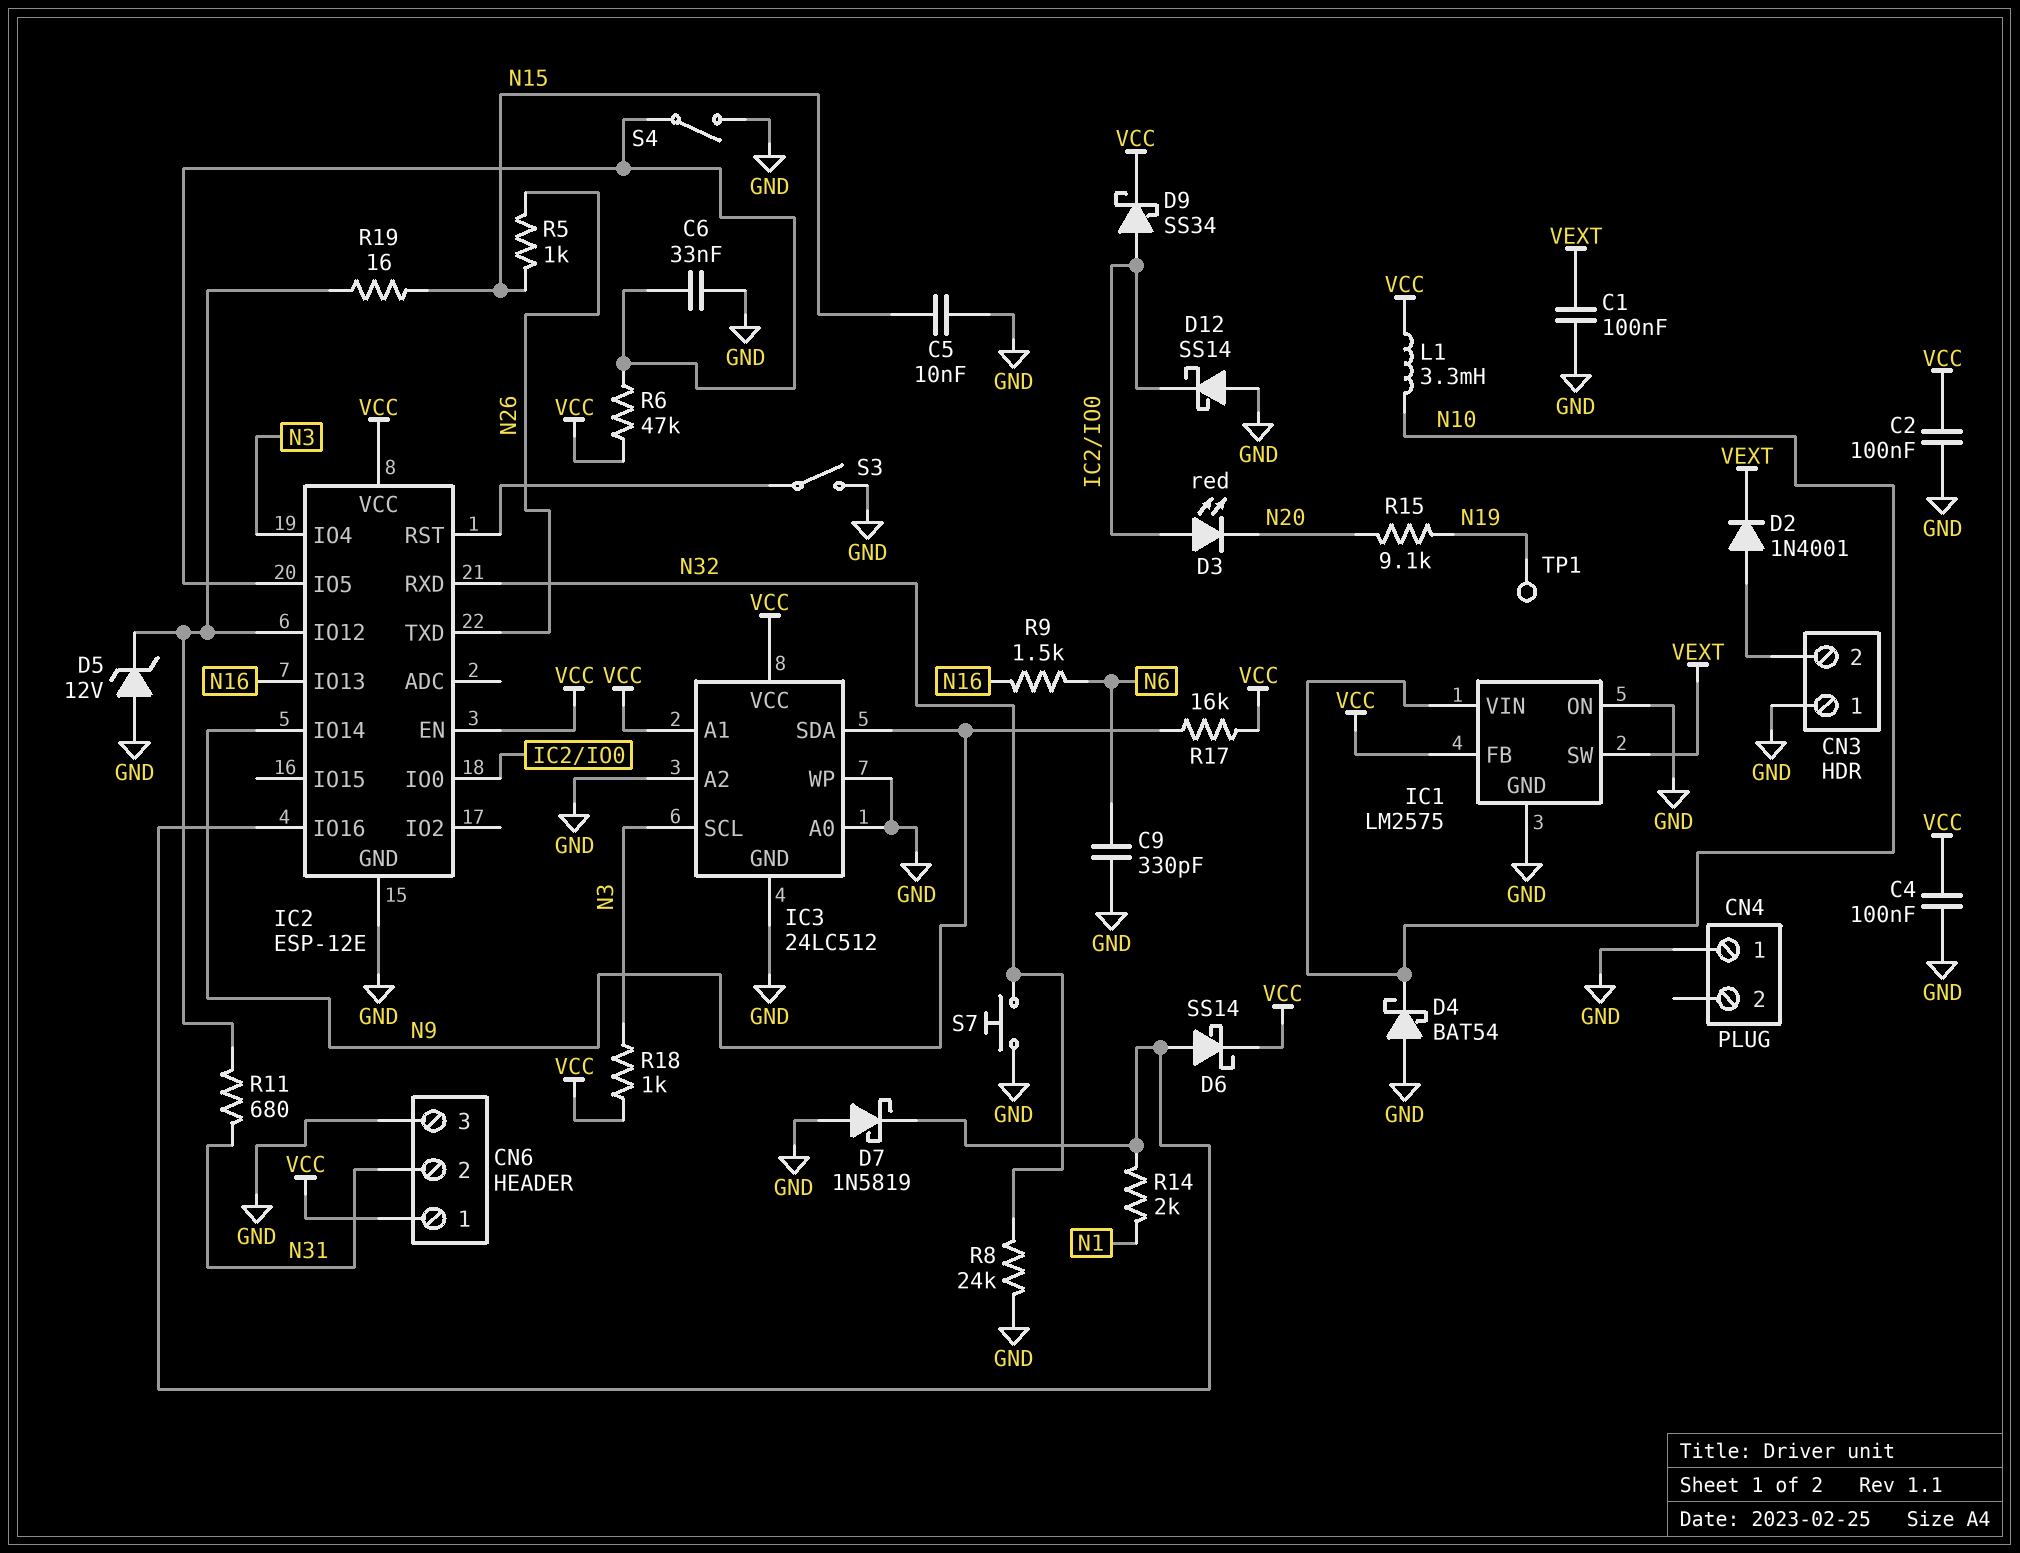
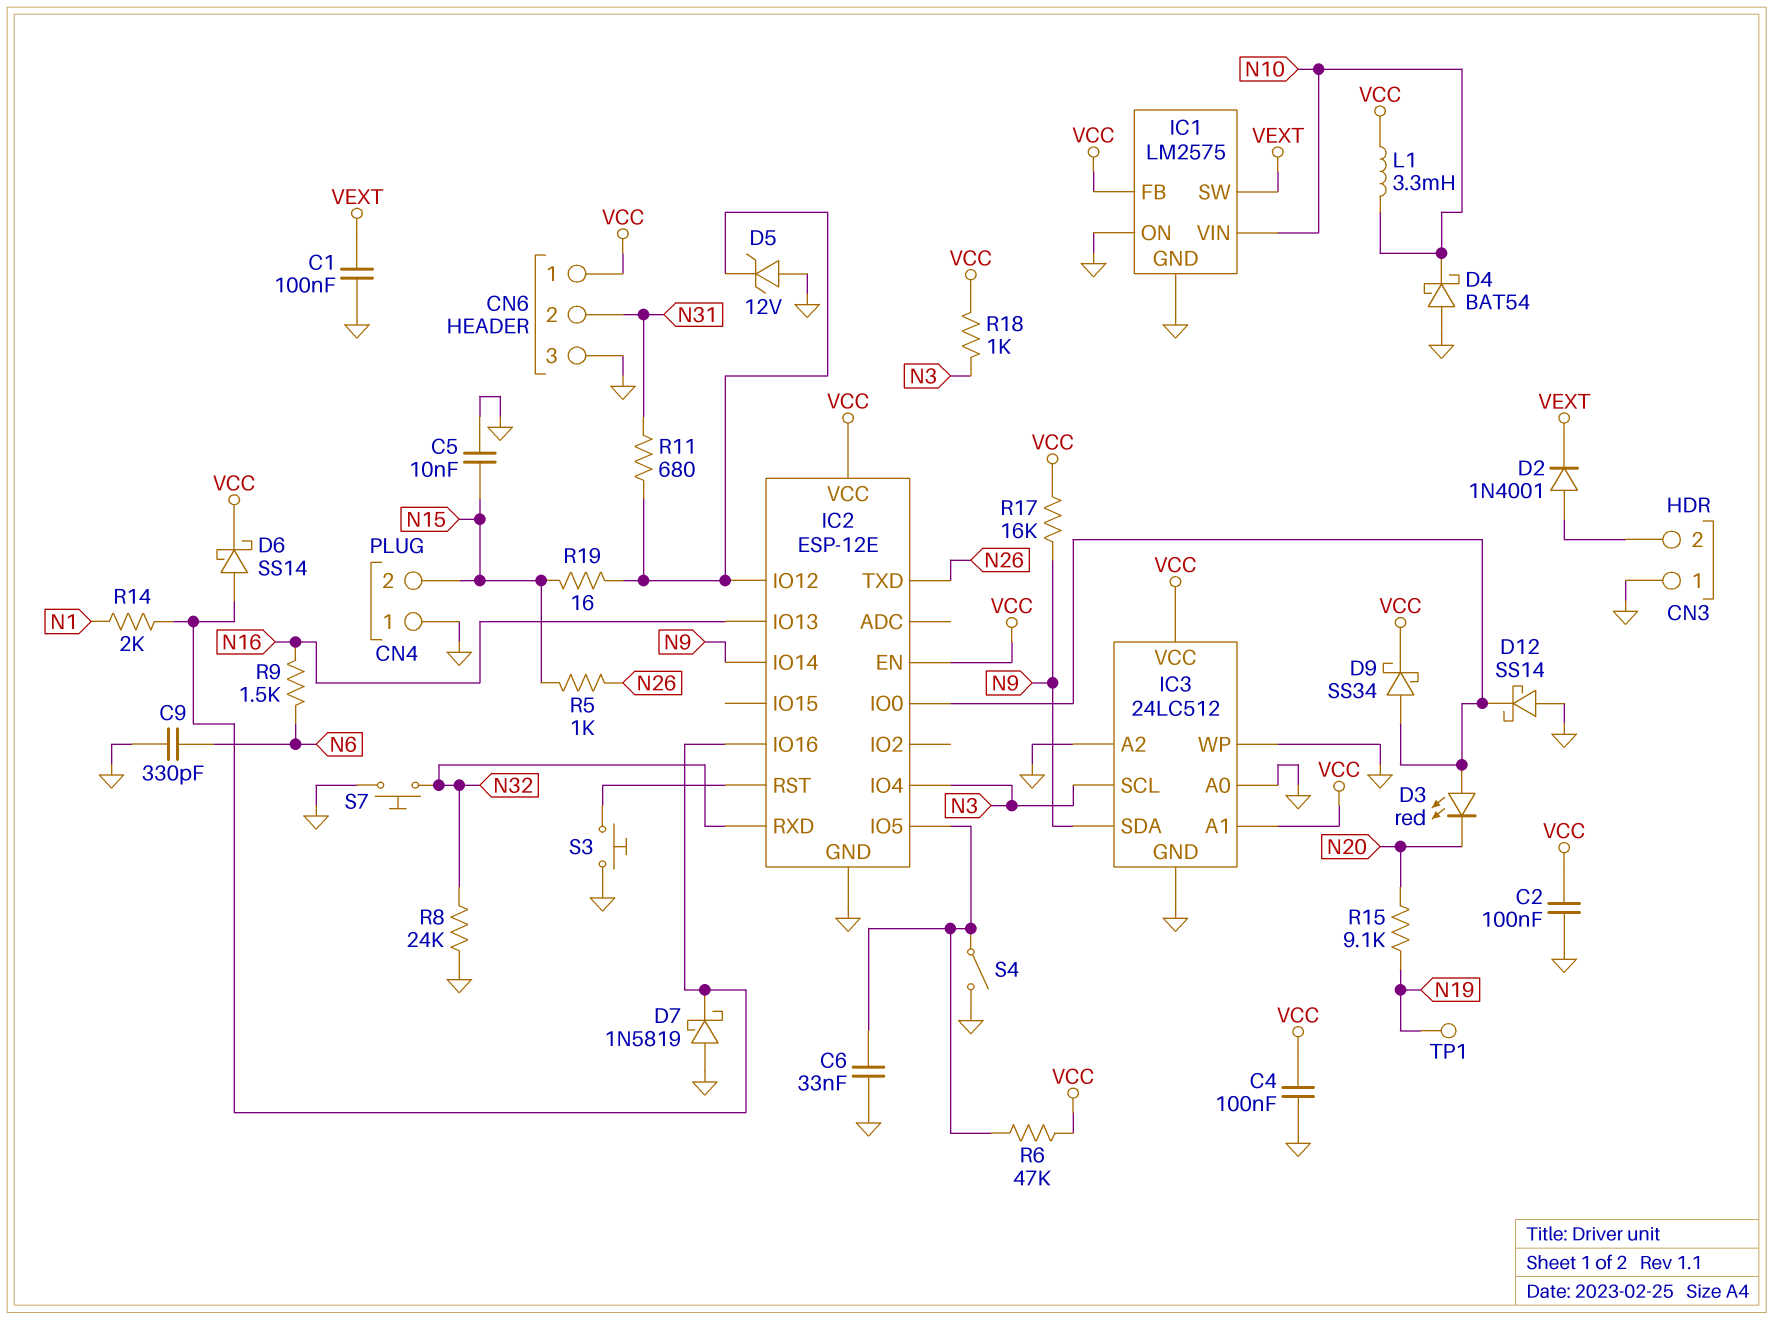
CN4 pin 2: none -> N15
S3: switch (GND, IC2/RST) -> button (GND, IC2/RST)

